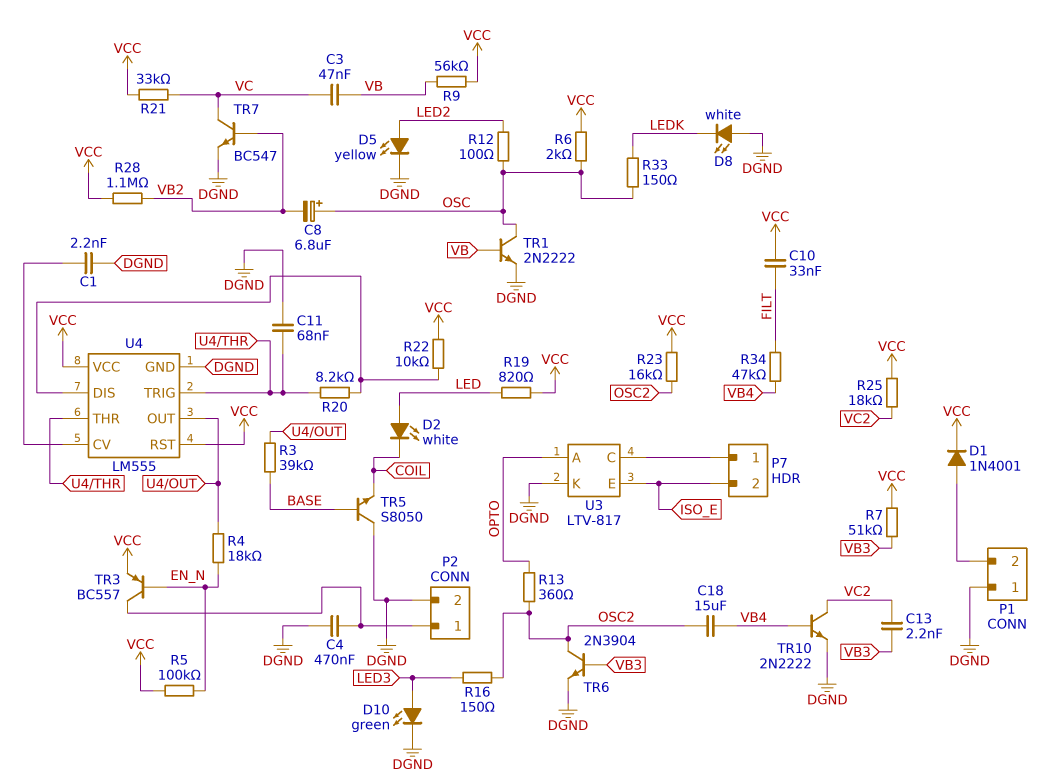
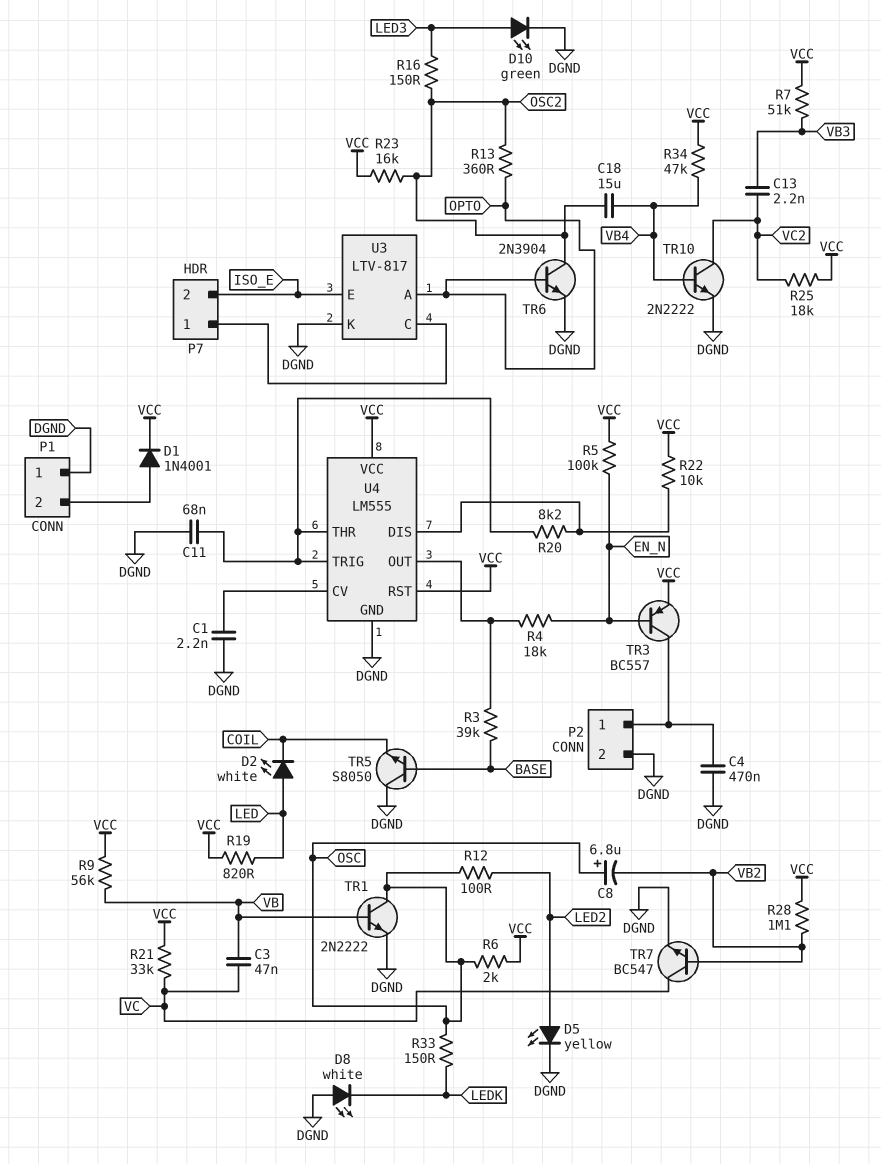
C10: 33nF (FILT, VCC) -> none
R34: 47k (FILT, VB4) -> 47k (VB4, VCC)
TR6: NPN 2N3904 (B VB3, C OSC2, E DGND) -> NPN 2N3904 (B OPTO, C OSC2, E DGND)

